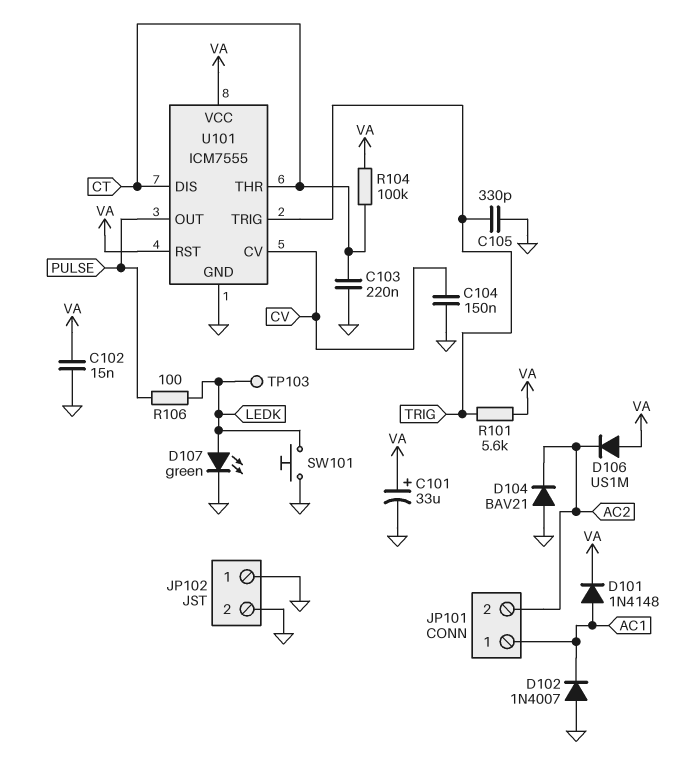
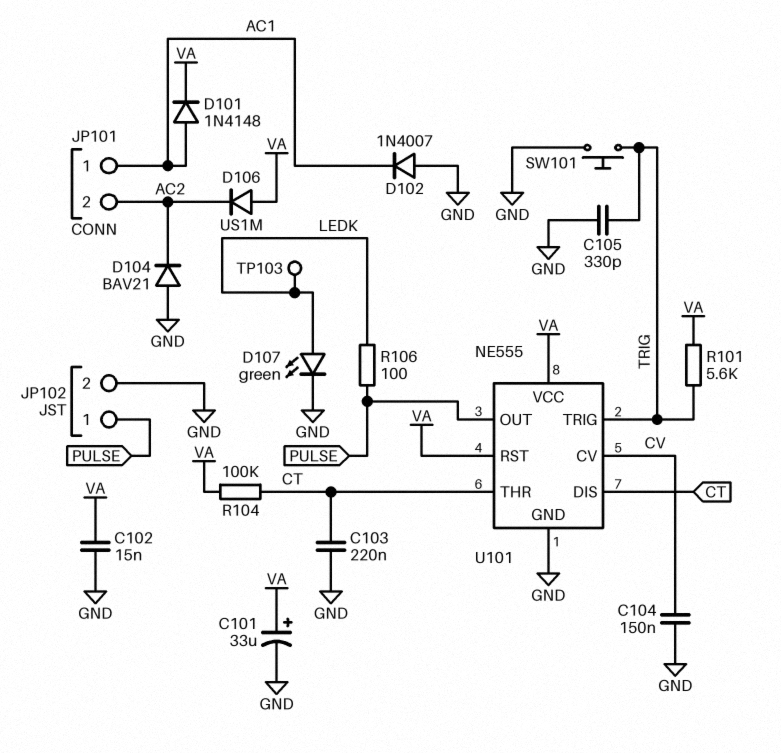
JP102 pin 1: GND -> PULSE
SW101: button (GND, LEDK) -> button (GND, TRIG)
U101: ICM7555 -> NE555

